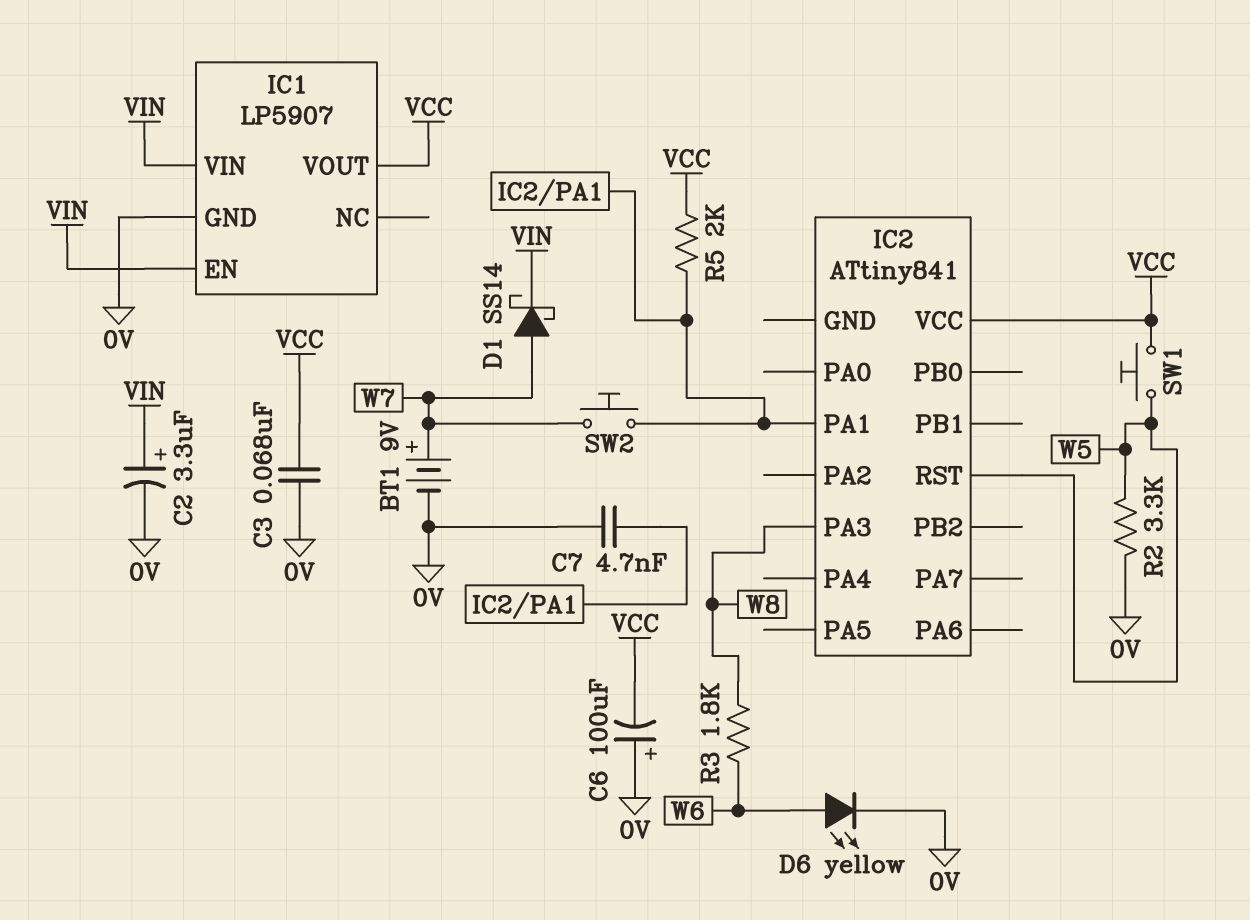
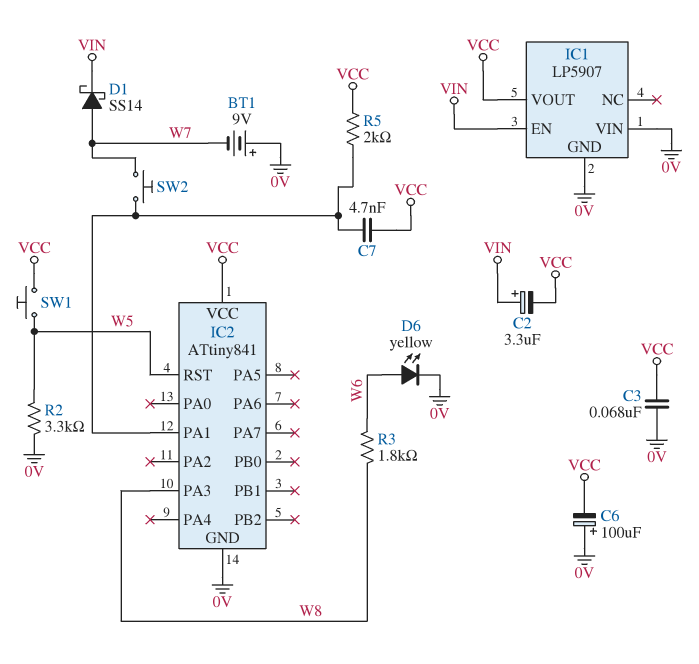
BT1: 9V (plus W7, minus 0V) -> 9V (plus 0V, minus W7)
C2: 3.3uF (plus VIN, minus 0V) -> 3.3uF (plus VIN, minus VCC)
C7: 4.7nF (0V, IC2/PA1) -> 4.7nF (IC2/PA1, VCC)
IC1 pin VIN: VIN -> 0V
IC2 pin GND: none -> 0V

